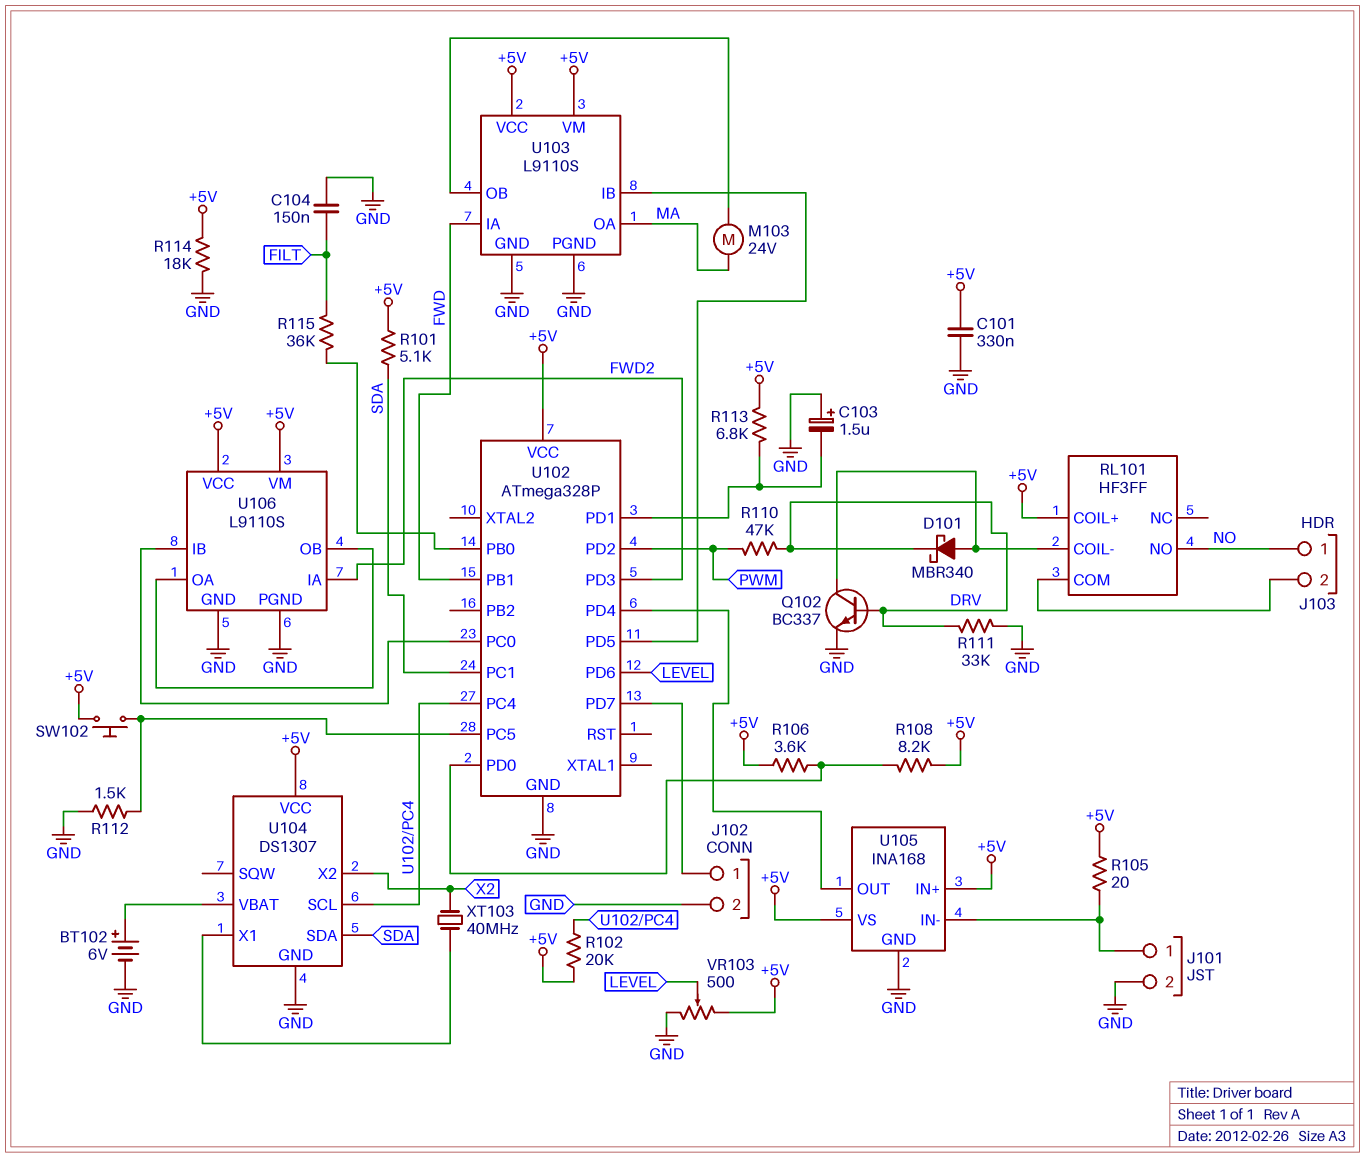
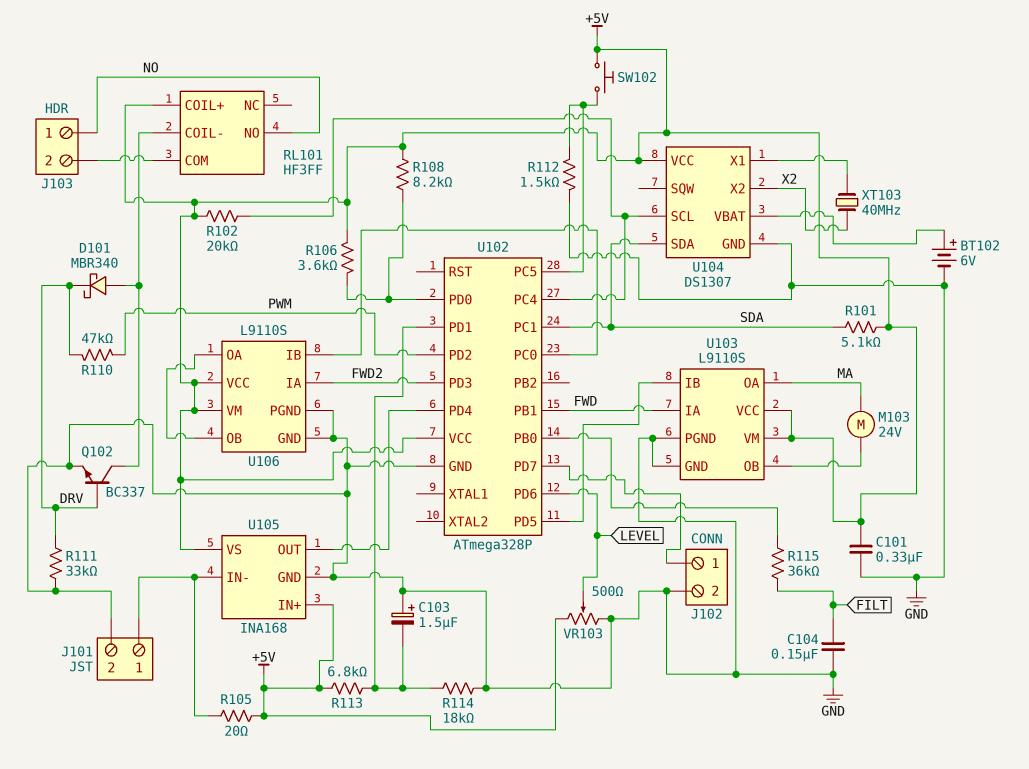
R114: 18k (+5V, GND) -> 18k (GND, U102/PD1)

